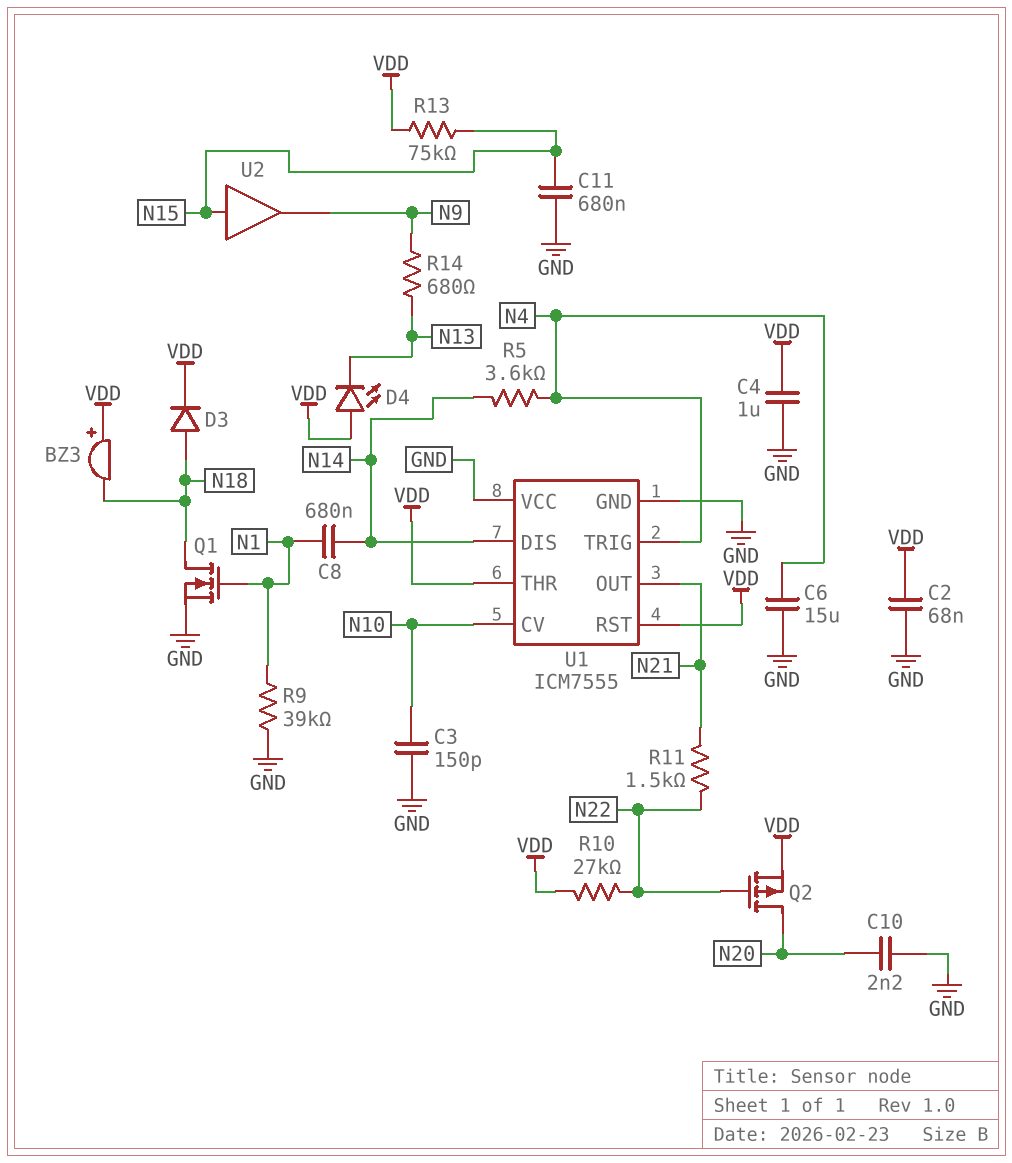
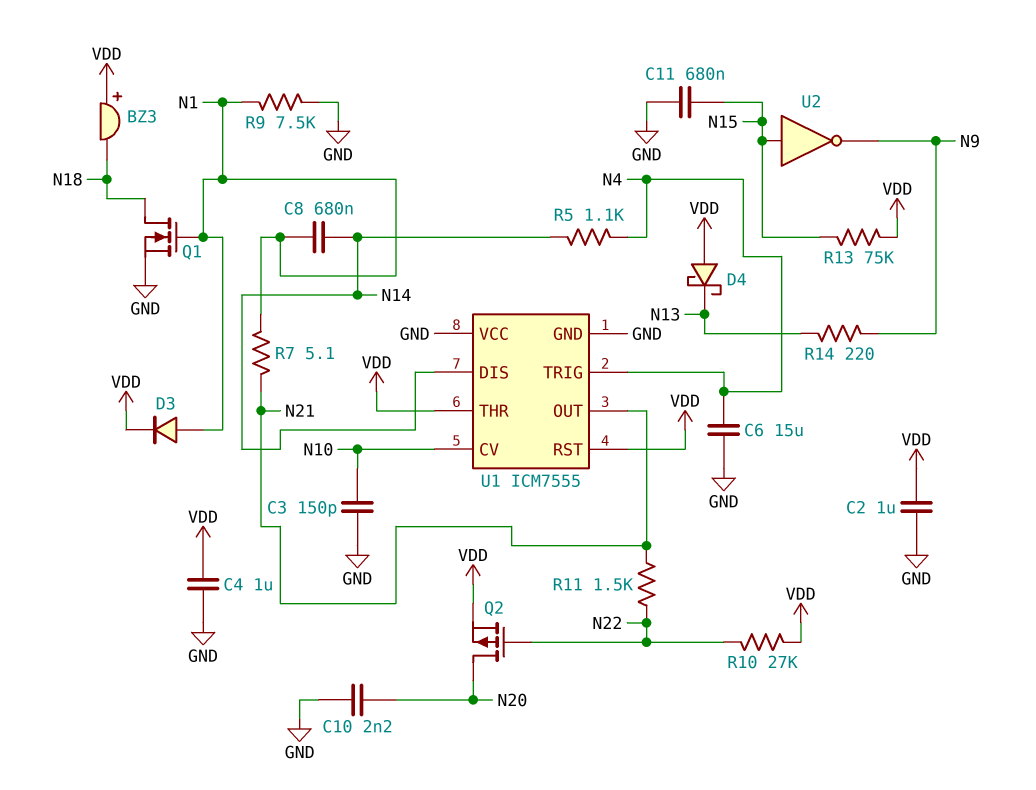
C2: 68nF (GND, VDD) -> 1uF (GND, VDD)
D3: diode (A N18, K VDD) -> diode (A N1, K VDD)
D4: LED (A VDD, K N13) -> schottky (A VDD, K N13)
R5: 3.6k (N4, N14) -> 1.1k (N4, N14)
R7: none -> 5.1 (N1, N21)
R9: 39k (GND, N1) -> 7.5k (GND, N1)
R14: 680 (N9, N13) -> 220 (N9, N13)
U2: buffer (in N15, out N9) -> NOT (in N15, out N9)

